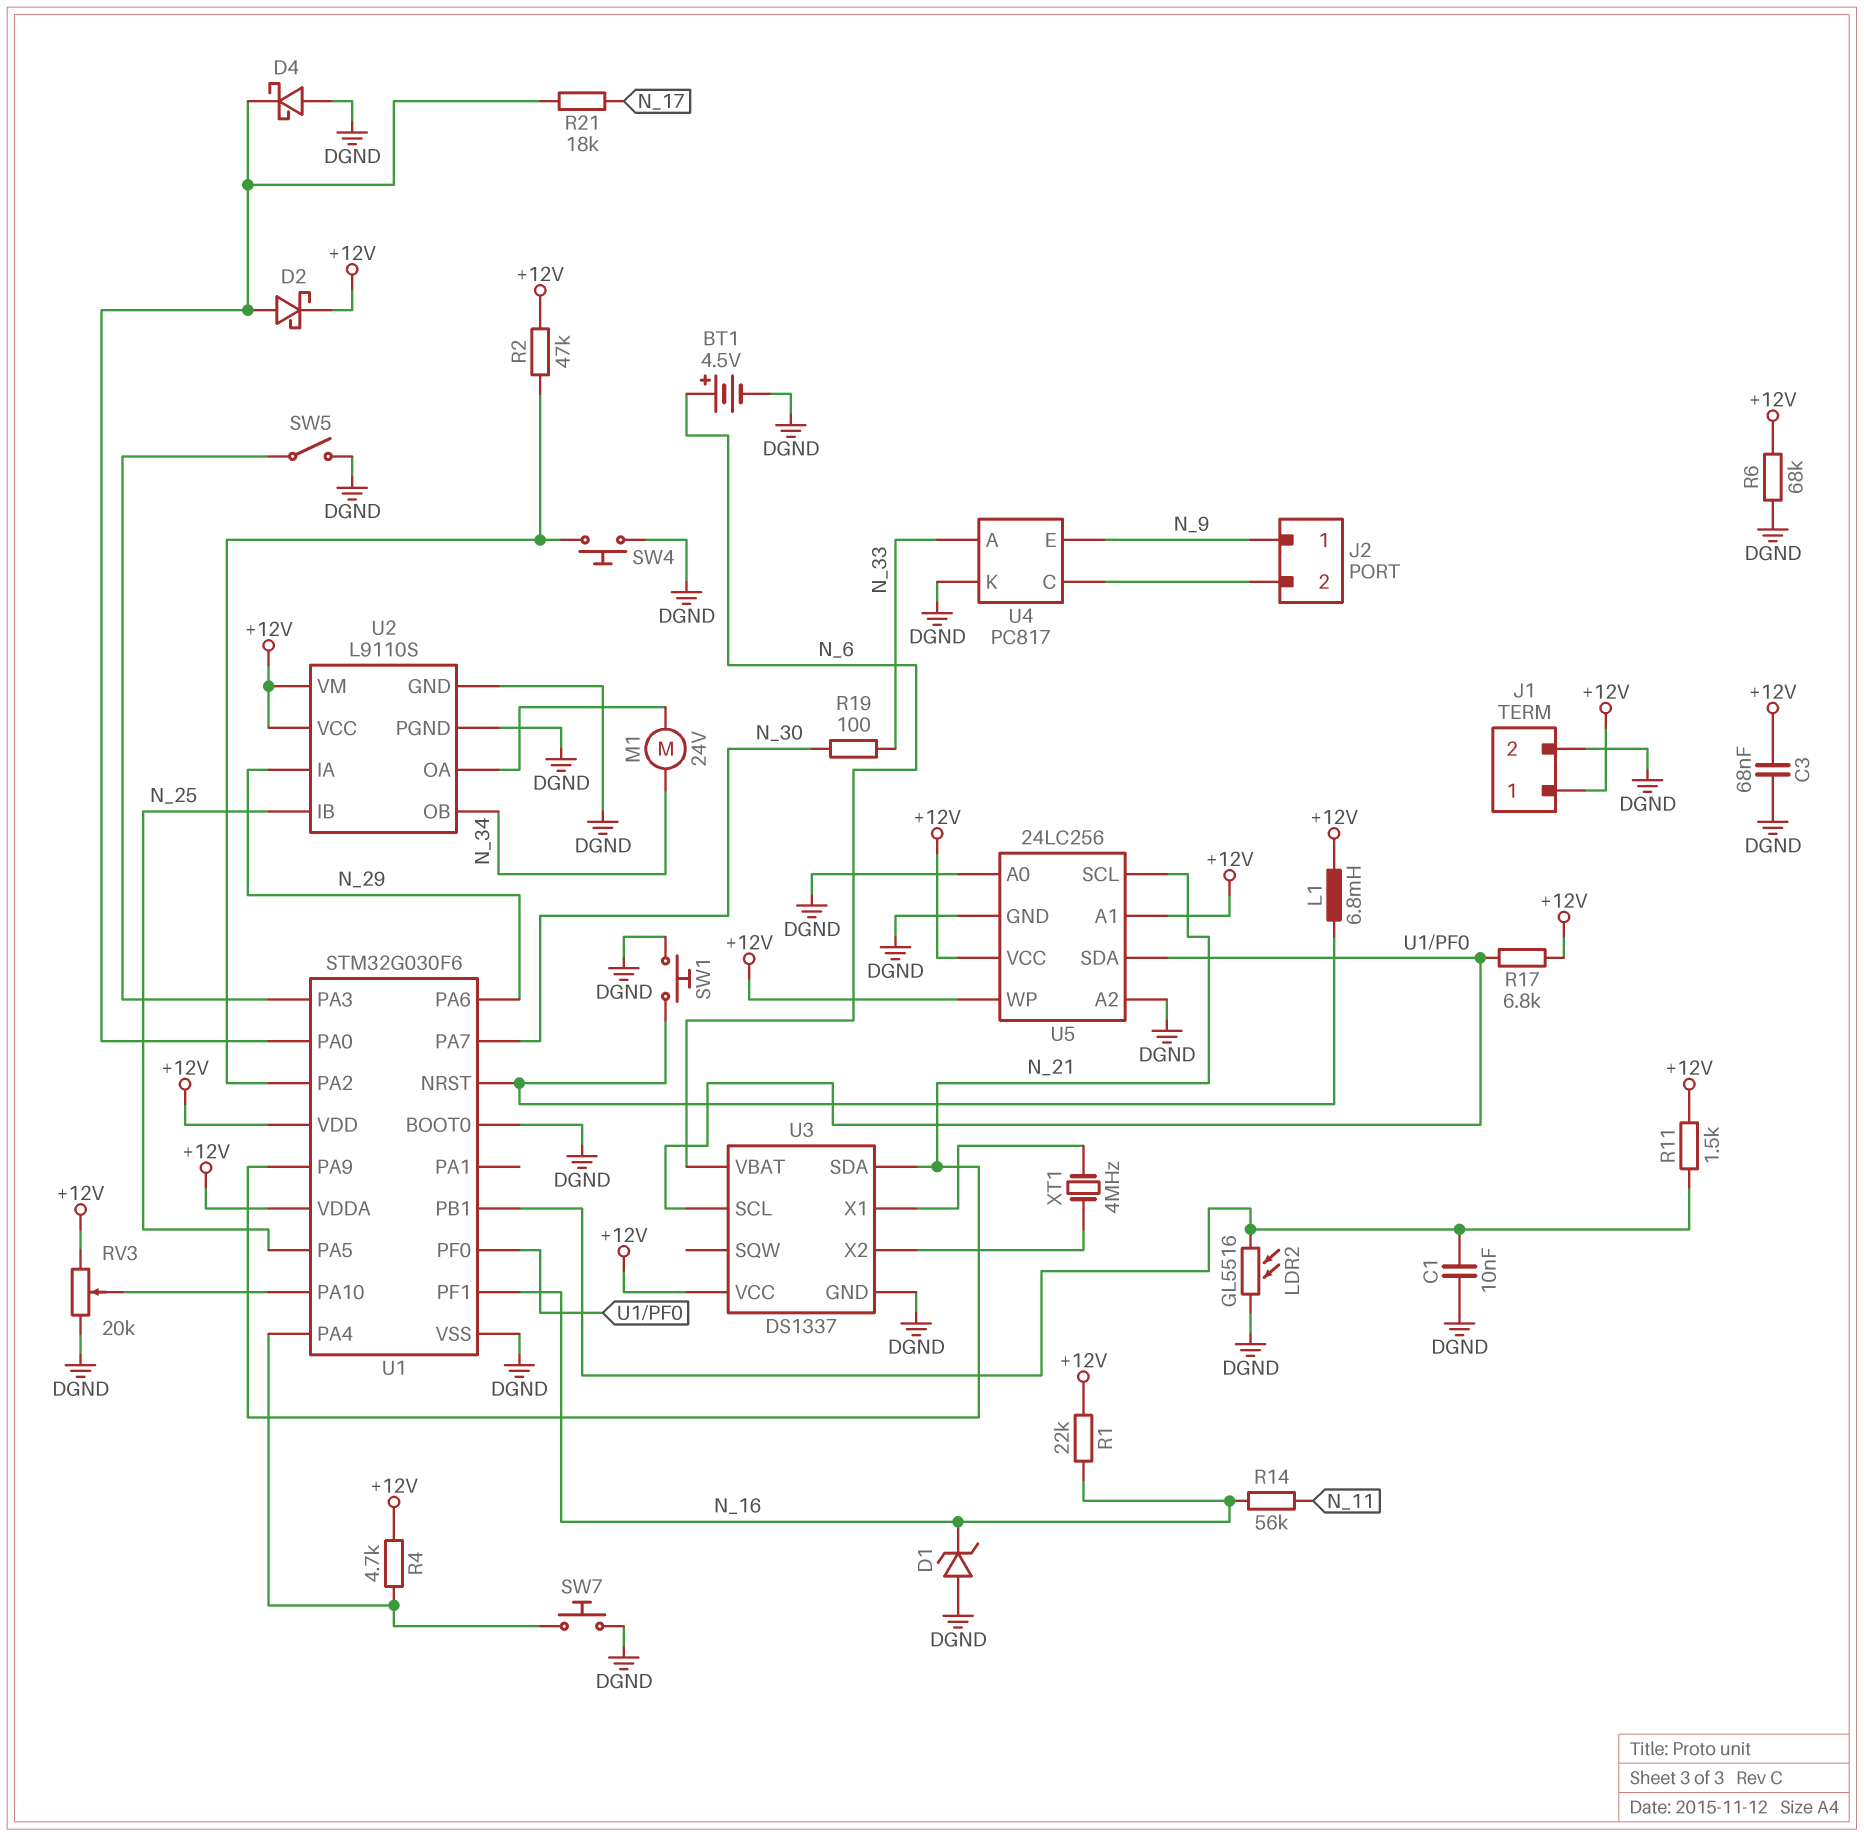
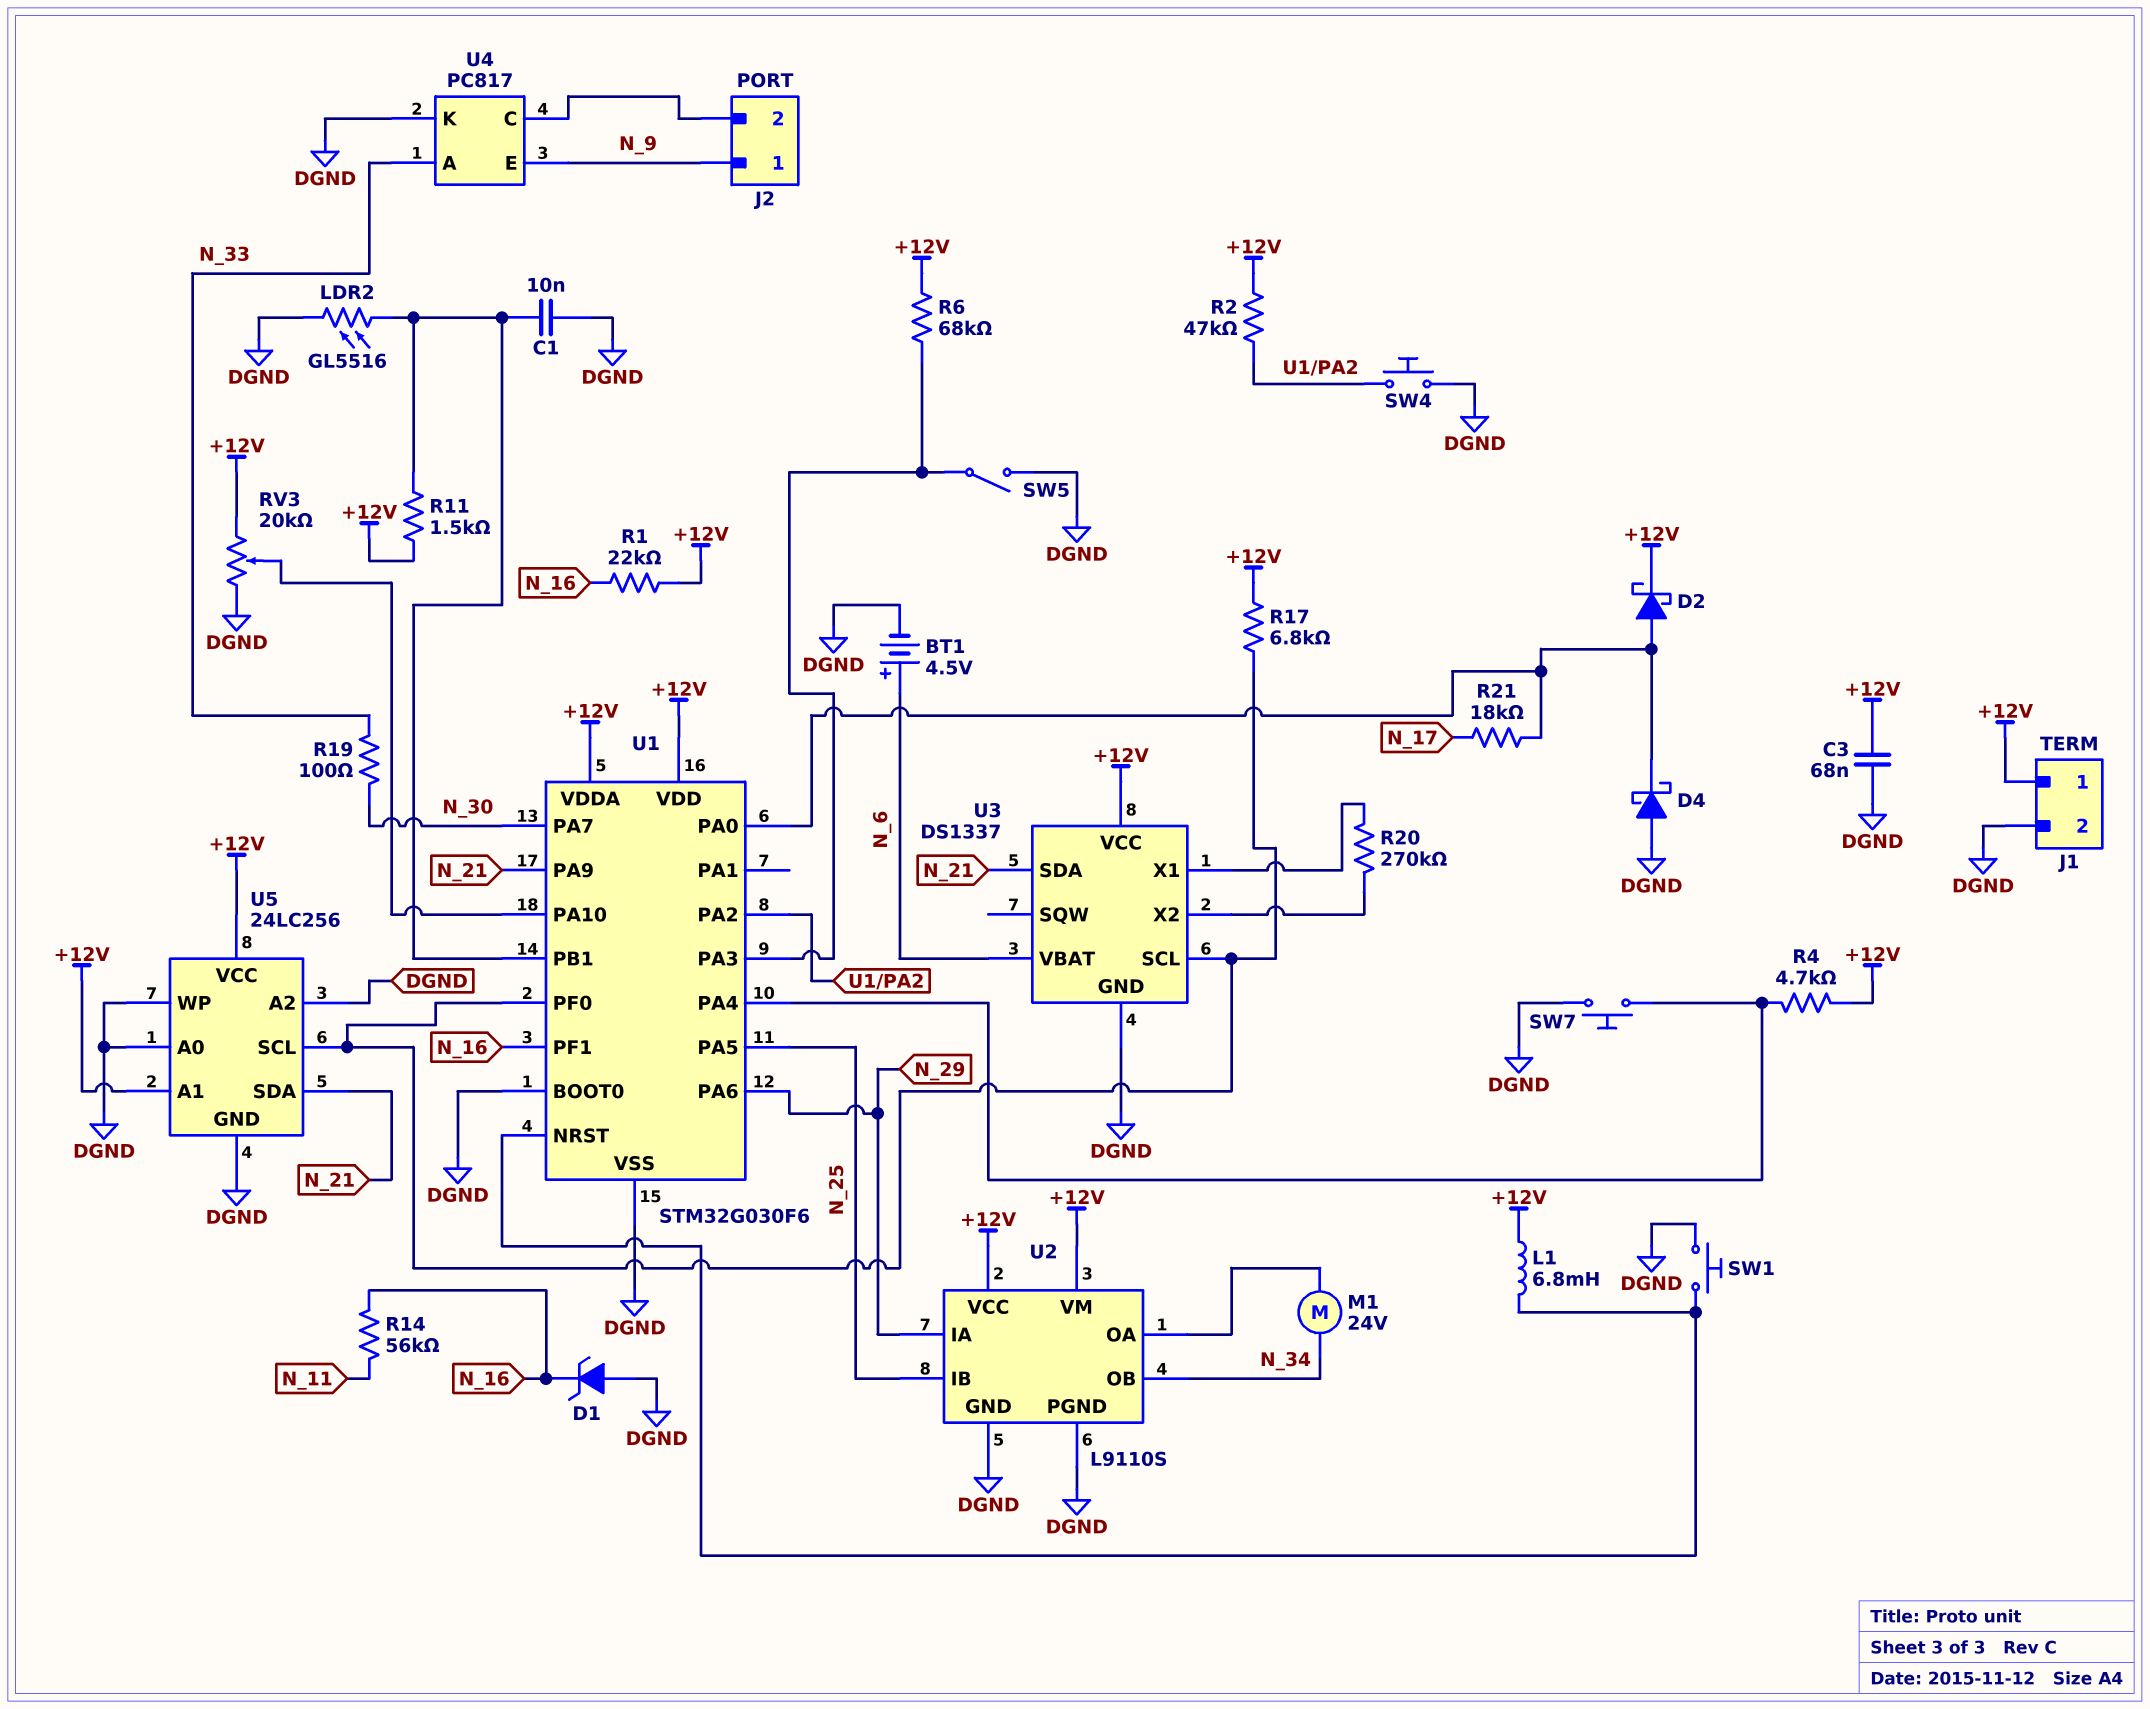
R6: 68k (+12V, DGND) -> 68k (+12V, U1/PA3)
R20: none -> 270k (U3/X1, U3/X2)
U5 pin SCL: N_21 -> U1/PF0
U5 pin SDA: U1/PF0 -> N_21
U5 pin WP: +12V -> DGND
XT1: 4MHz (U3/X1, U3/X2) -> none

